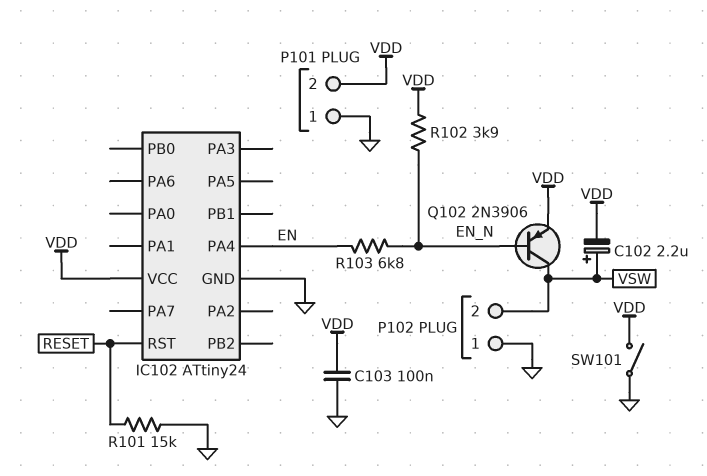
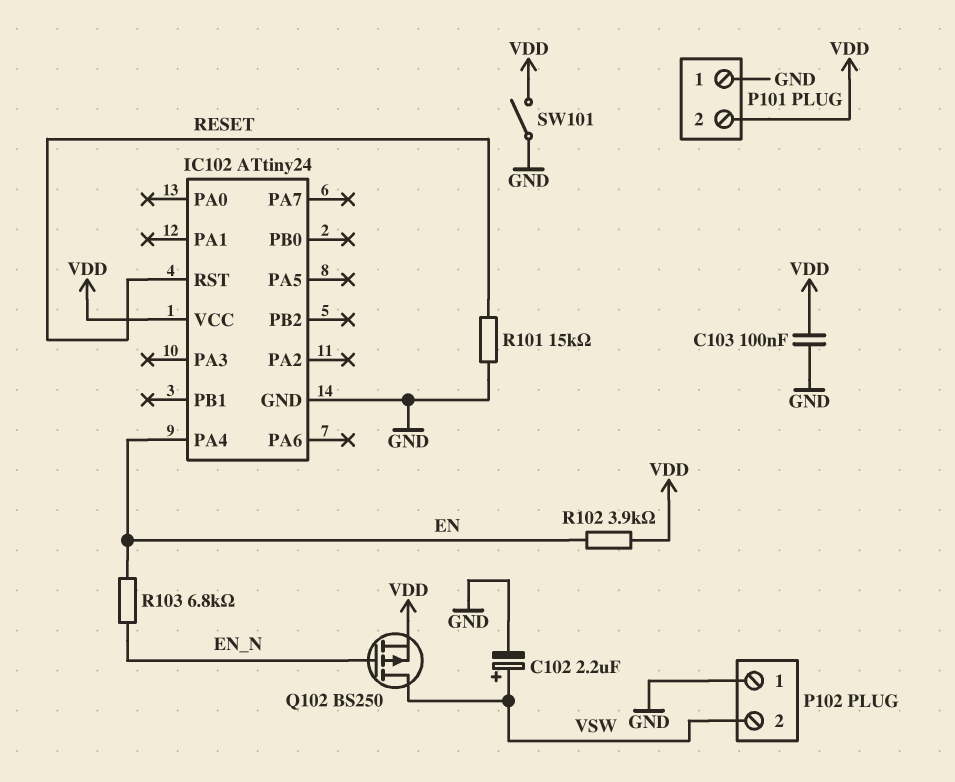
C102: 2.2uF (plus VSW, minus VDD) -> 2.2uF (plus VSW, minus GND)
Q102: PNP 2N3906 (B EN_N, C VSW, E VDD) -> PMOS BS250 (G EN_N, D VSW, S VDD)
R102: 3.9k (EN_N, VDD) -> 3.9k (EN, VDD)

